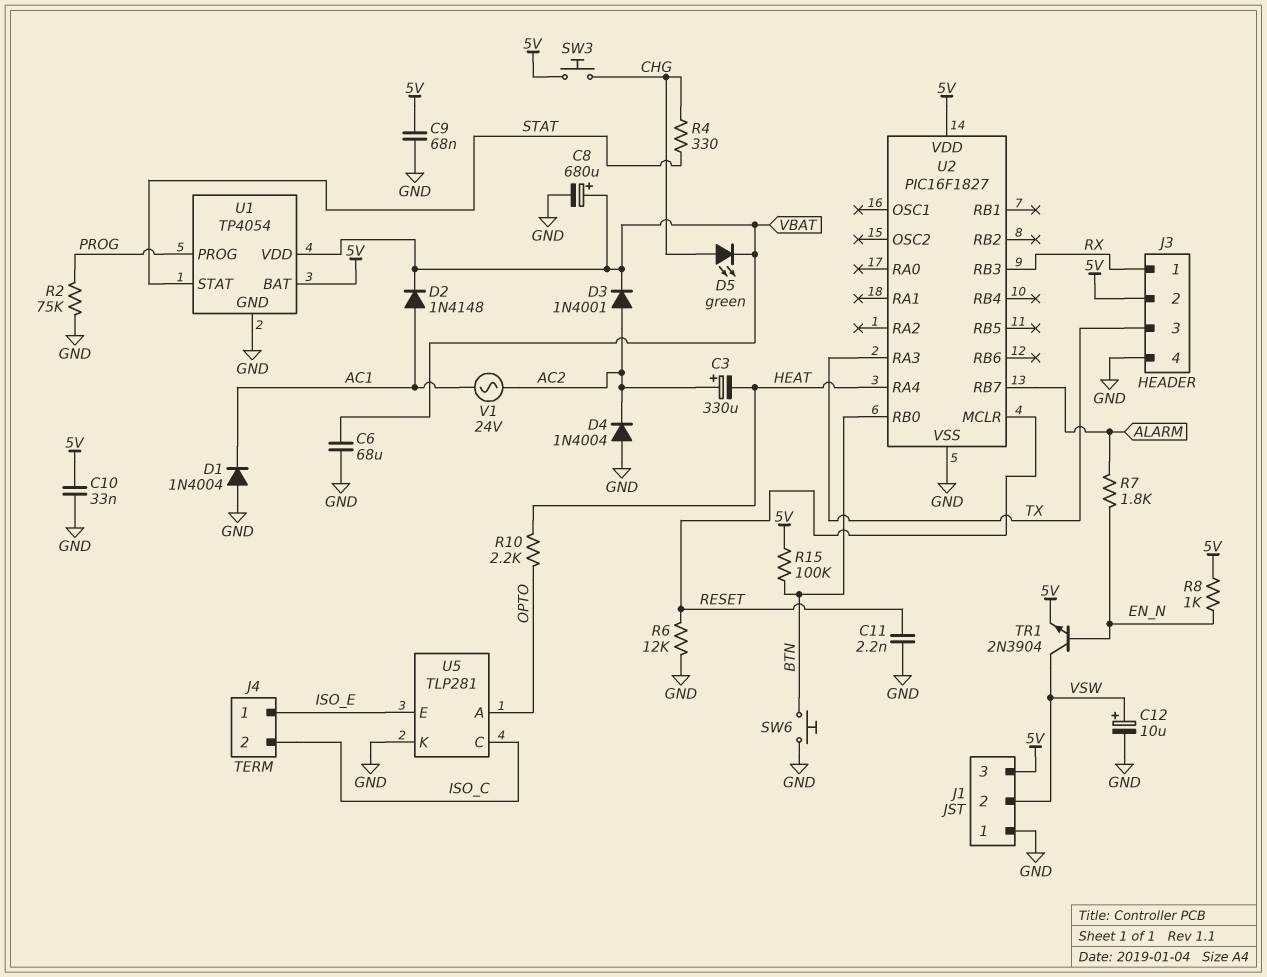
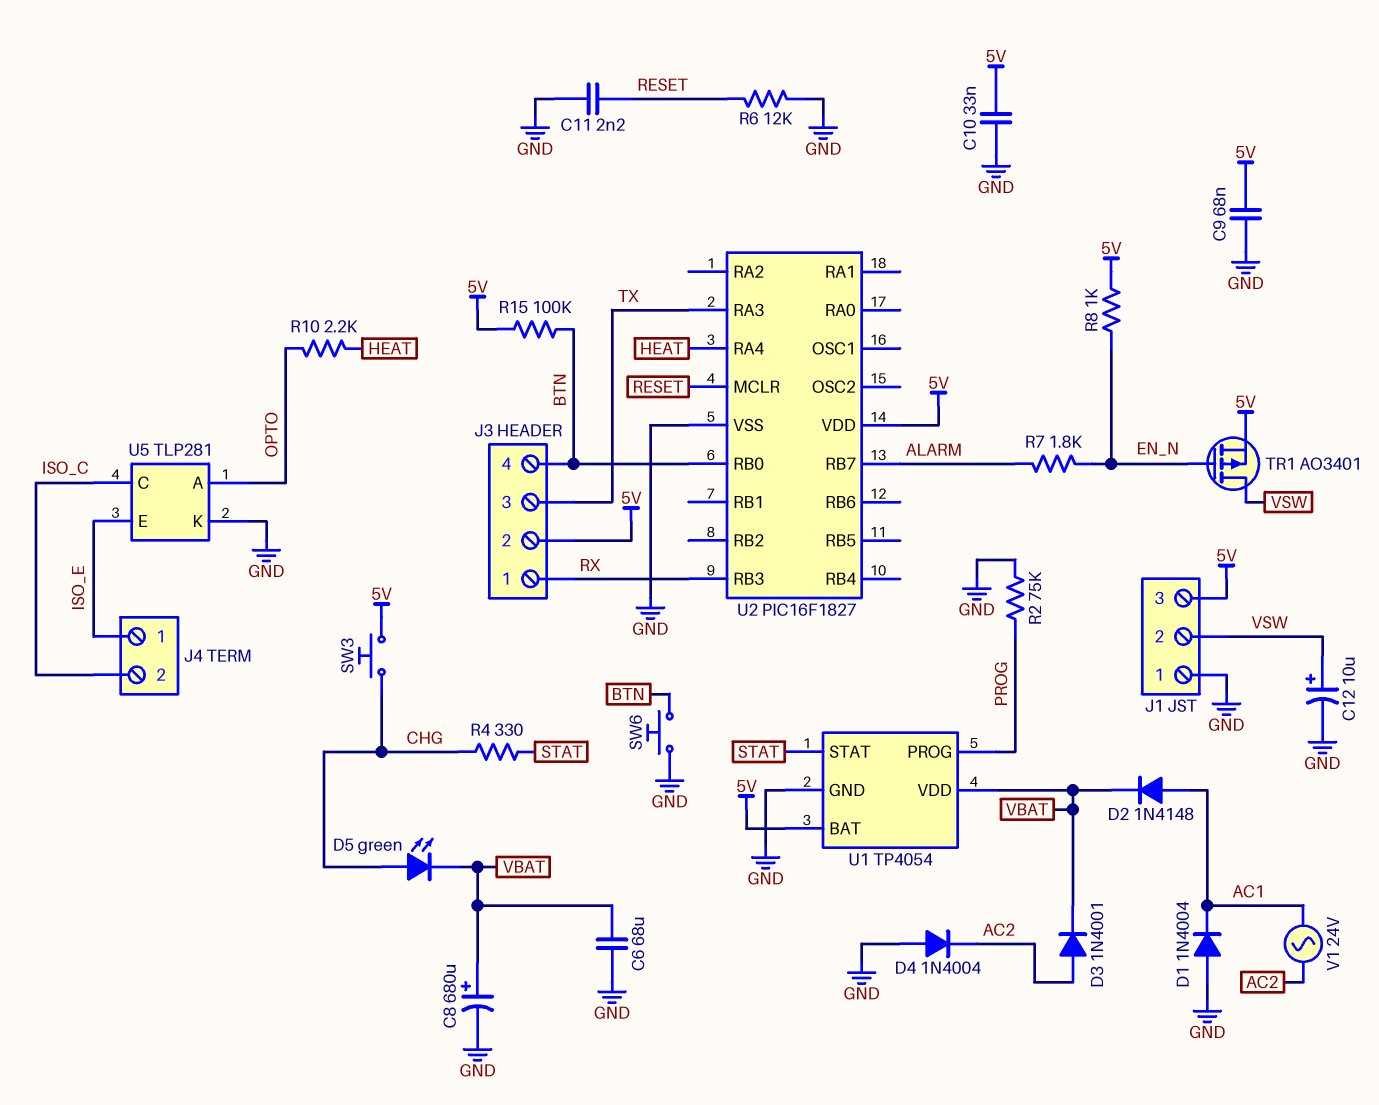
C3: 330uF (plus AC2, minus HEAT) -> none
J3 pin 4: GND -> BTN
TR1: NPN 2N3904 (B EN_N, C VSW, E 5V) -> PMOS AO3401 (G EN_N, D VSW, S 5V)

